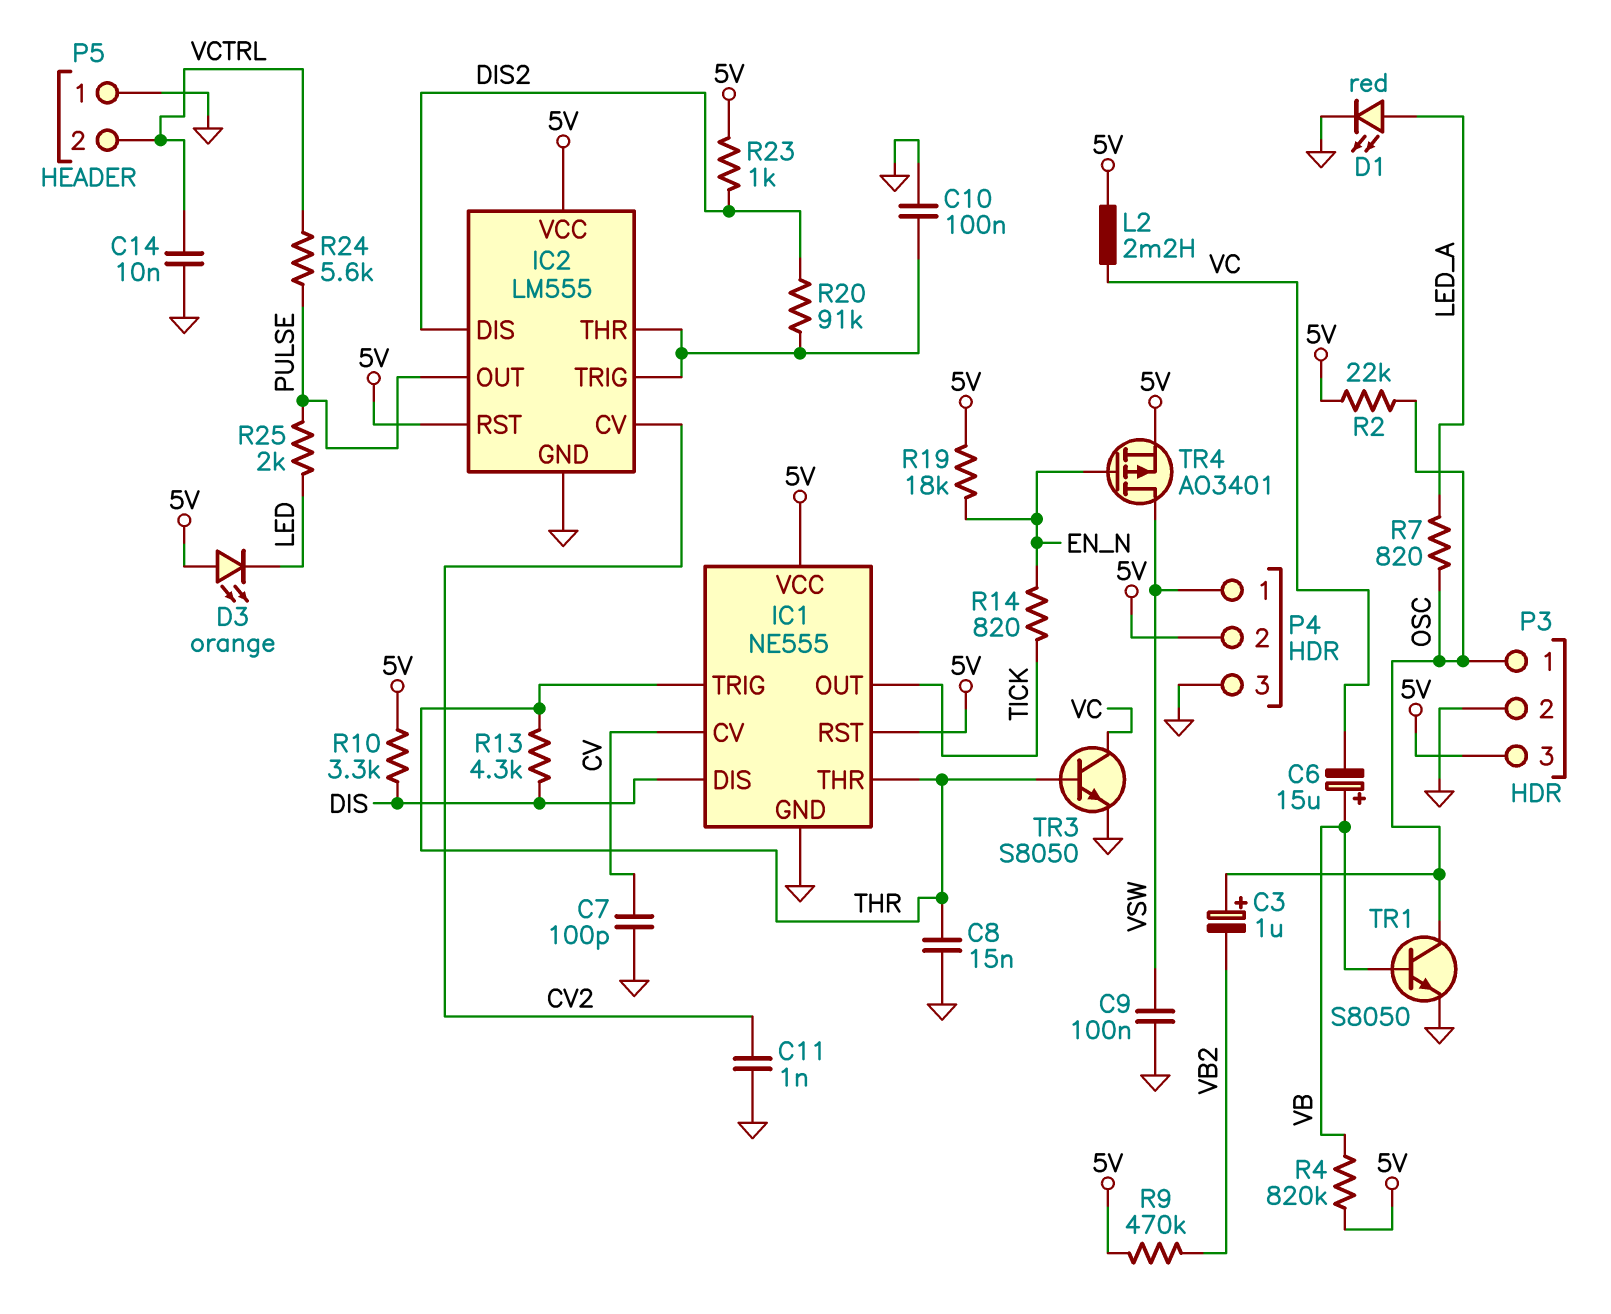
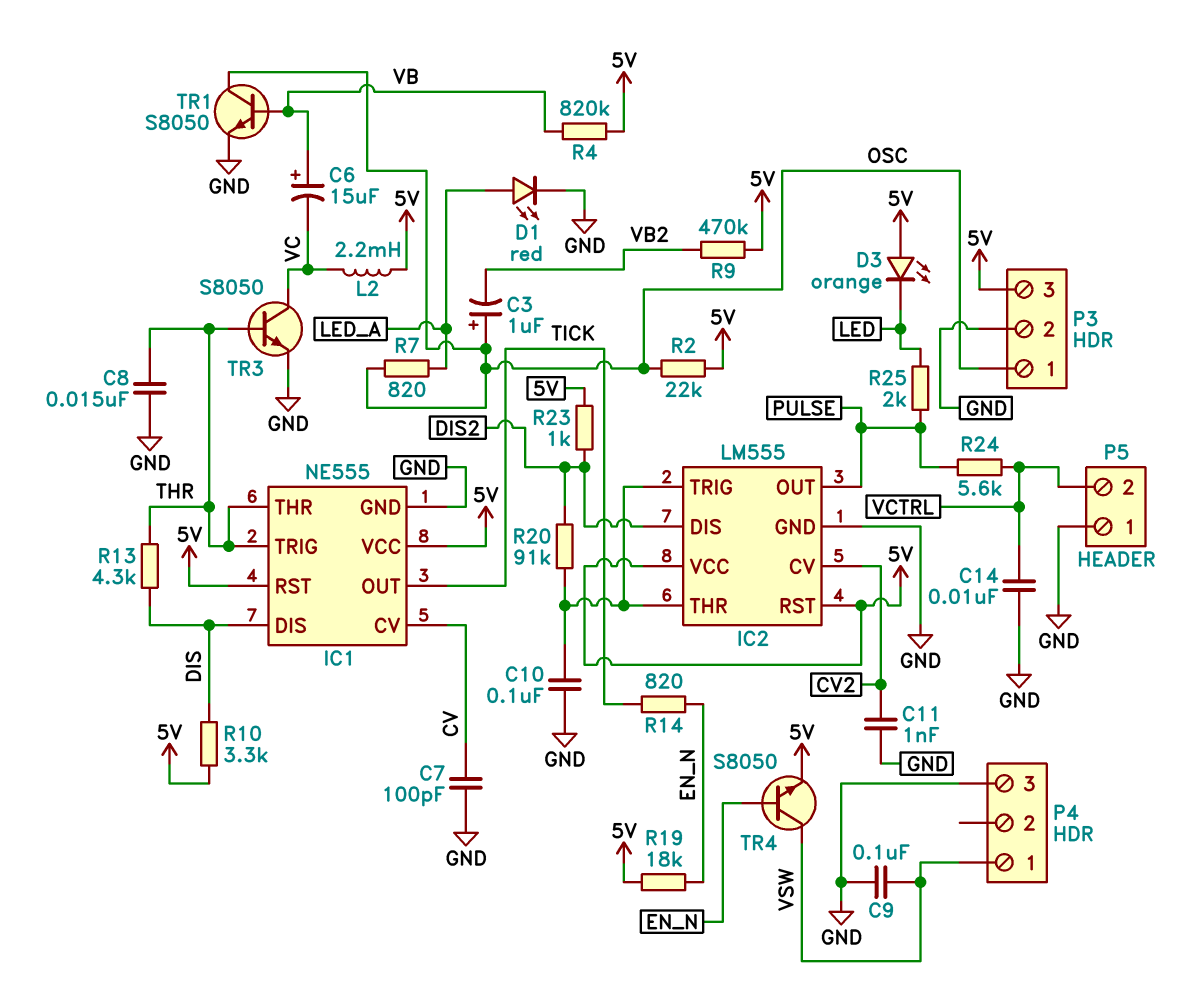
P4 pin 2: 5V -> none
TR4: PMOS AO3401 (G EN_N, D VSW, S 5V) -> NPN S8050 (B EN_N, C VSW, E 5V)

